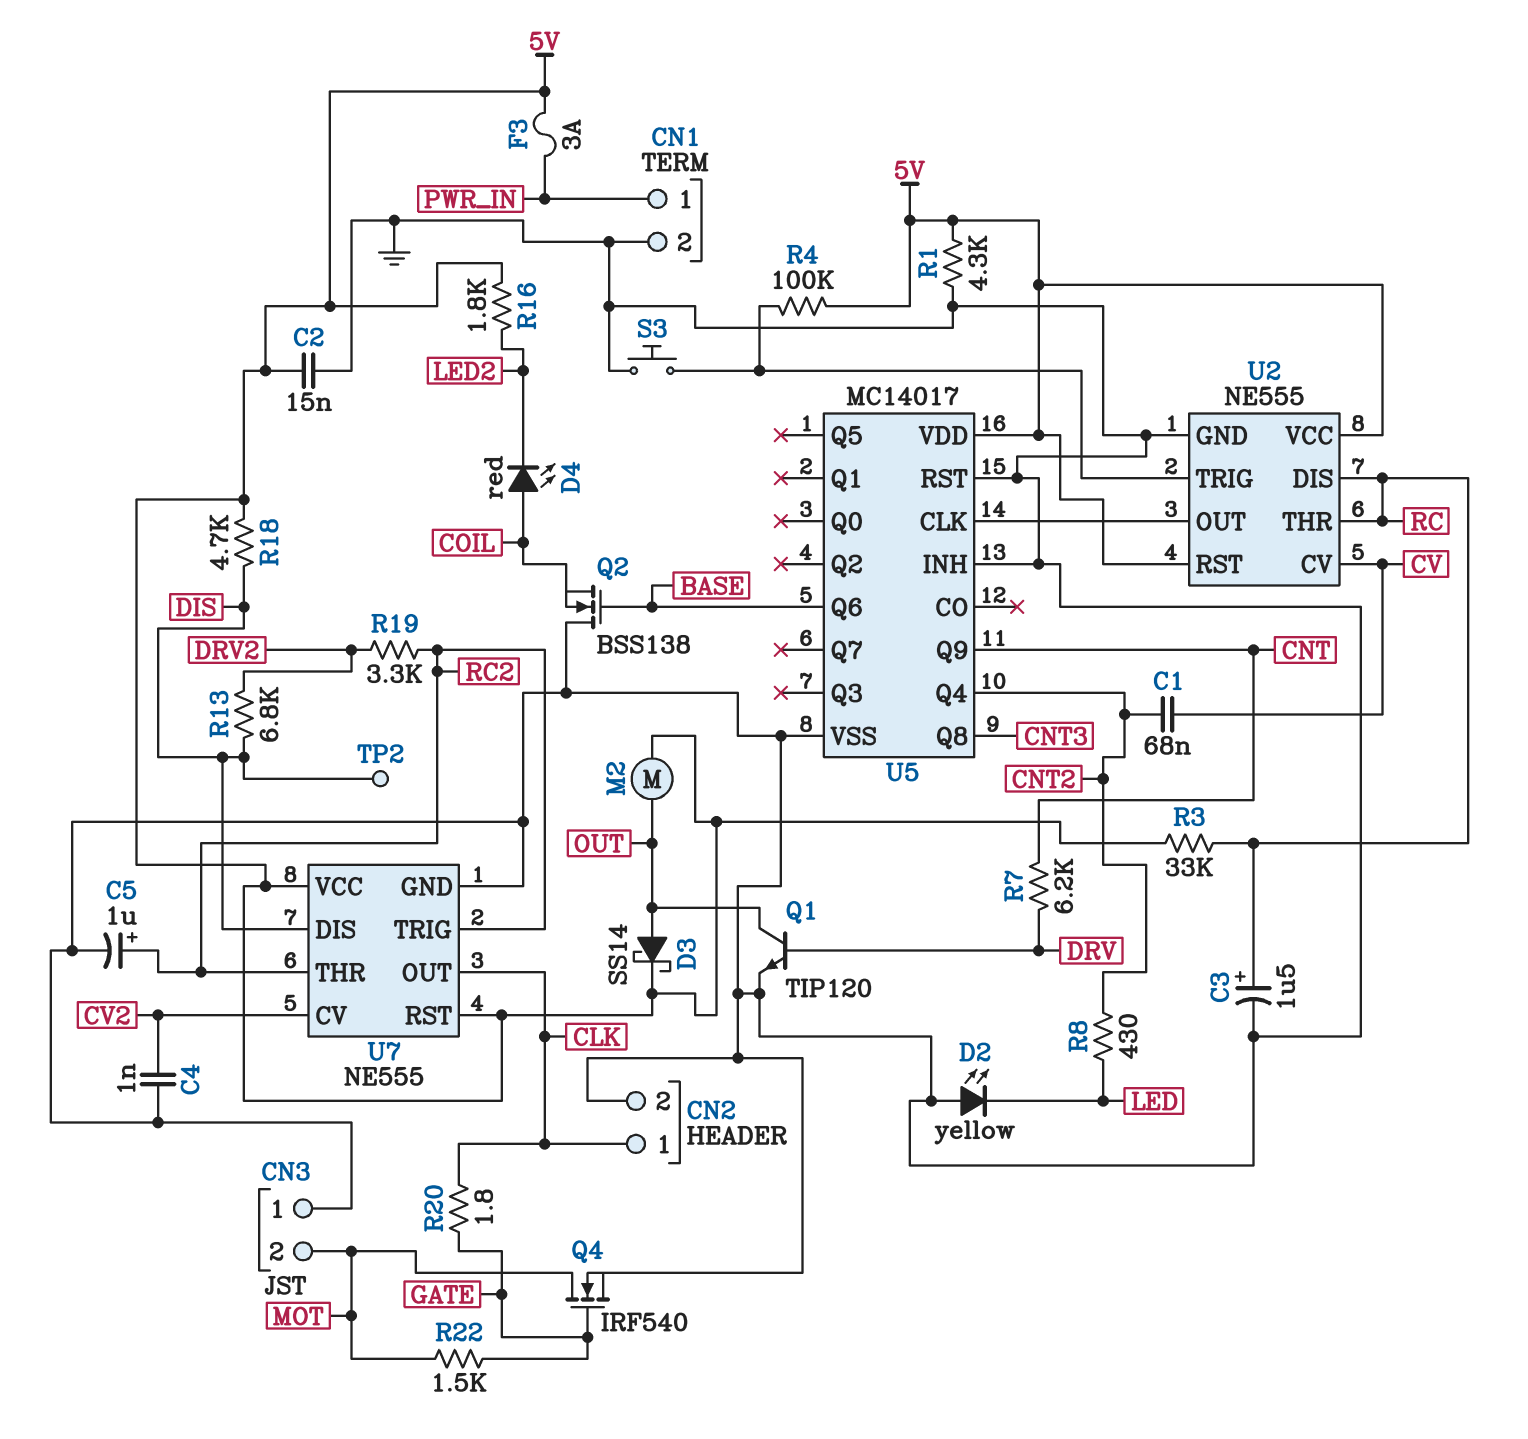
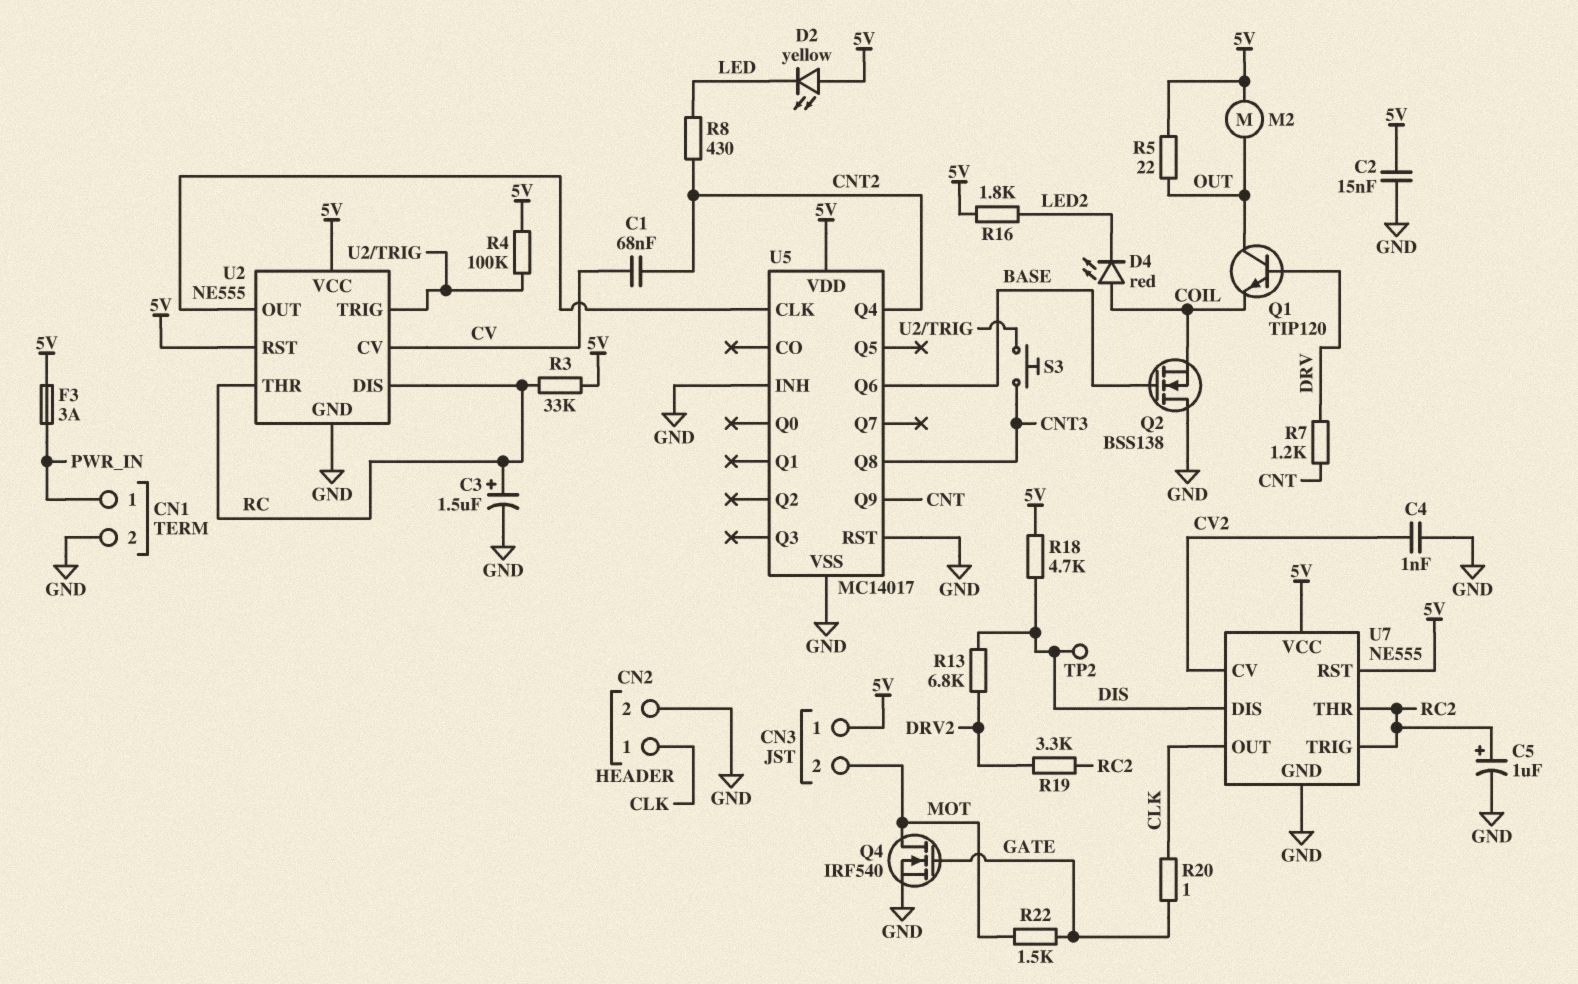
CN3 pin 1: GND -> 5V
D2: LED yellow (A GND, K LED) -> LED yellow (A 5V, K LED)
D3: schottky SS14 (A OUT, K 5V) -> none
Q1: NPN TIP120 (B DRV, C OUT, E GND) -> NPN TIP120 (B DRV, C OUT, E COIL)
R1: 4.3k (5V, GND) -> none
R5: none -> 22 (5V, OUT)
R7: 6.2k (CNT, DRV) -> 1.2k (CNT, DRV)
R20: 1.8 (CLK, GATE) -> 1 (CLK, GATE)
S3: button (GND, U2/TRIG) -> button (CNT3, U2/TRIG)

